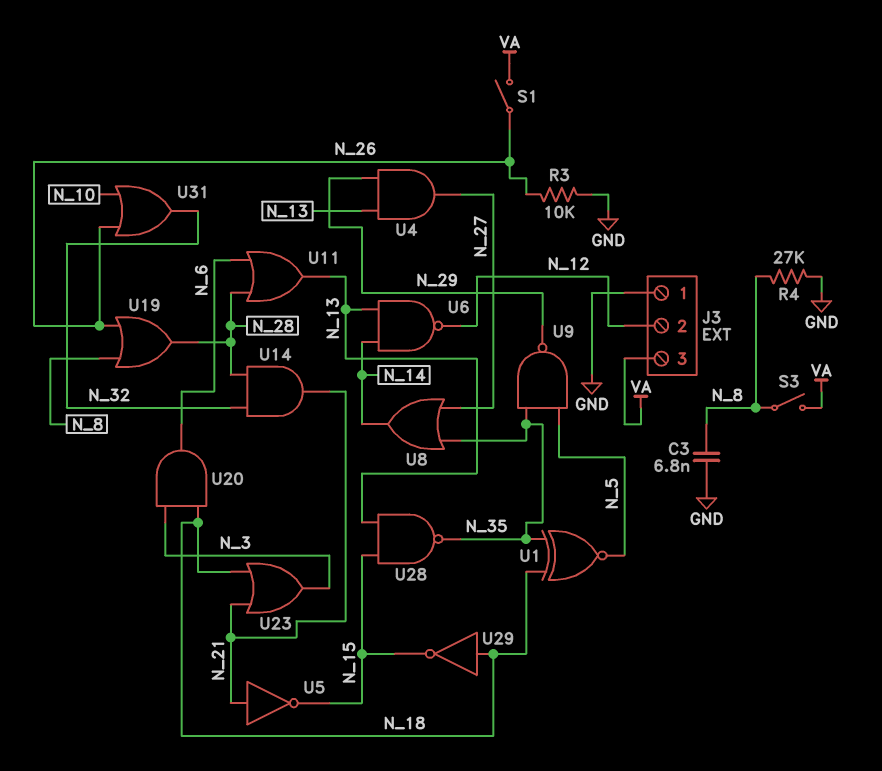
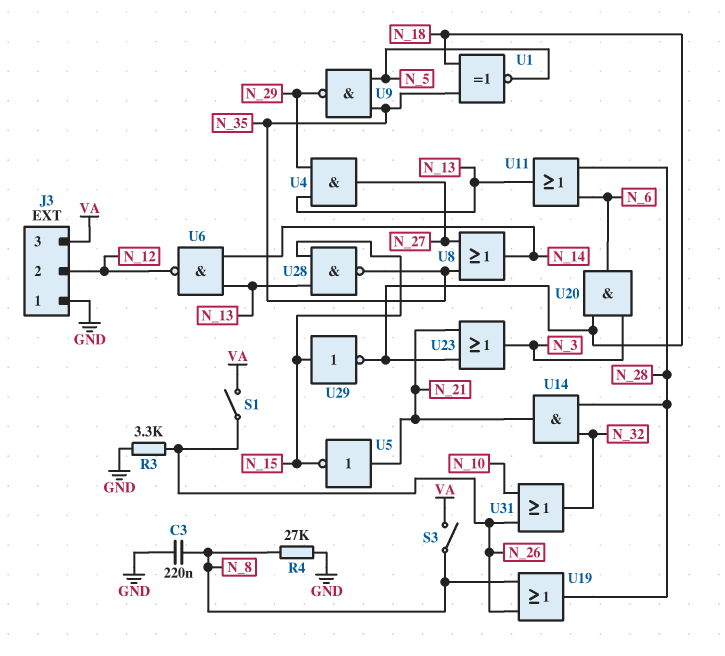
C3: 6.8nF (GND, N_8) -> 220nF (GND, N_8)
R3: 10k (GND, N_26) -> 3.3k (GND, N_26)
U29: NOT (in N_18, out N_15) -> NOT (in N_15, out N_18)

